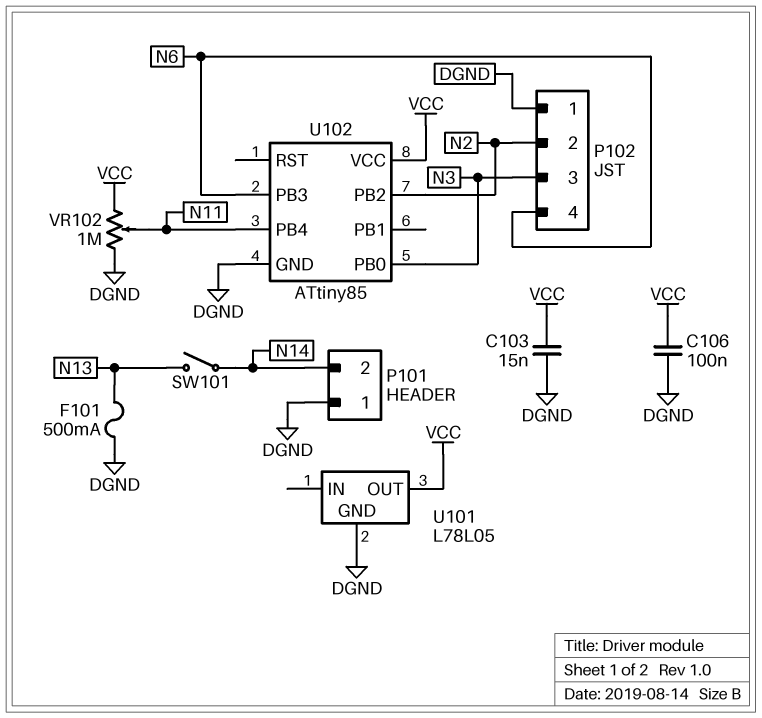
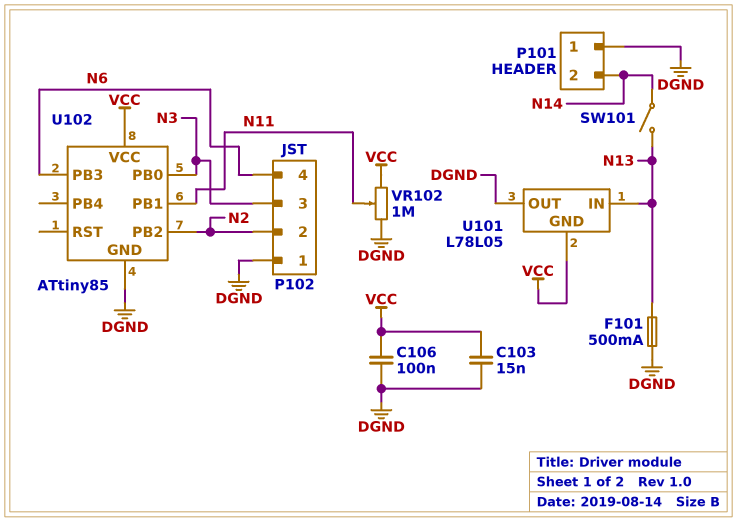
U101 pin GND: DGND -> VCC
U101 pin IN: none -> N13
U101 pin OUT: VCC -> DGND
U102 pin PB1: none -> N11
U102 pin PB4: N11 -> none

